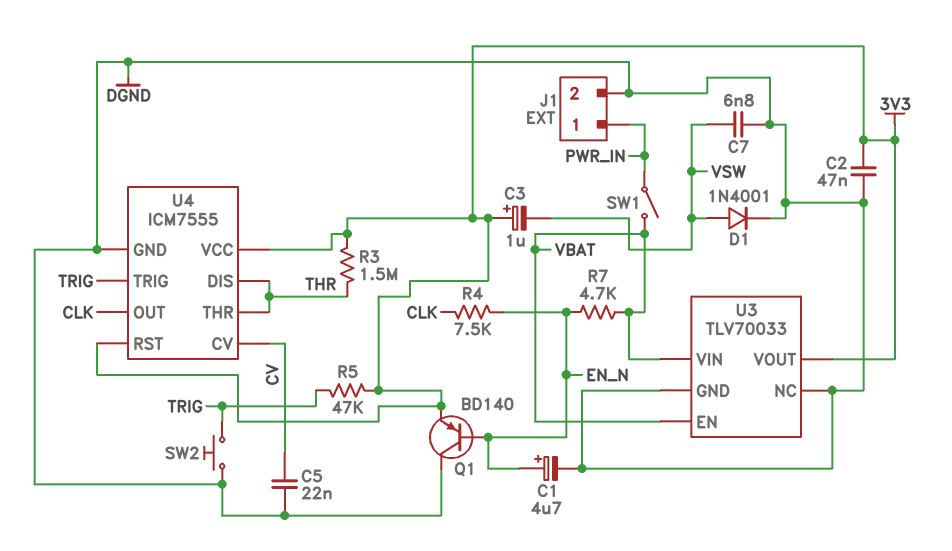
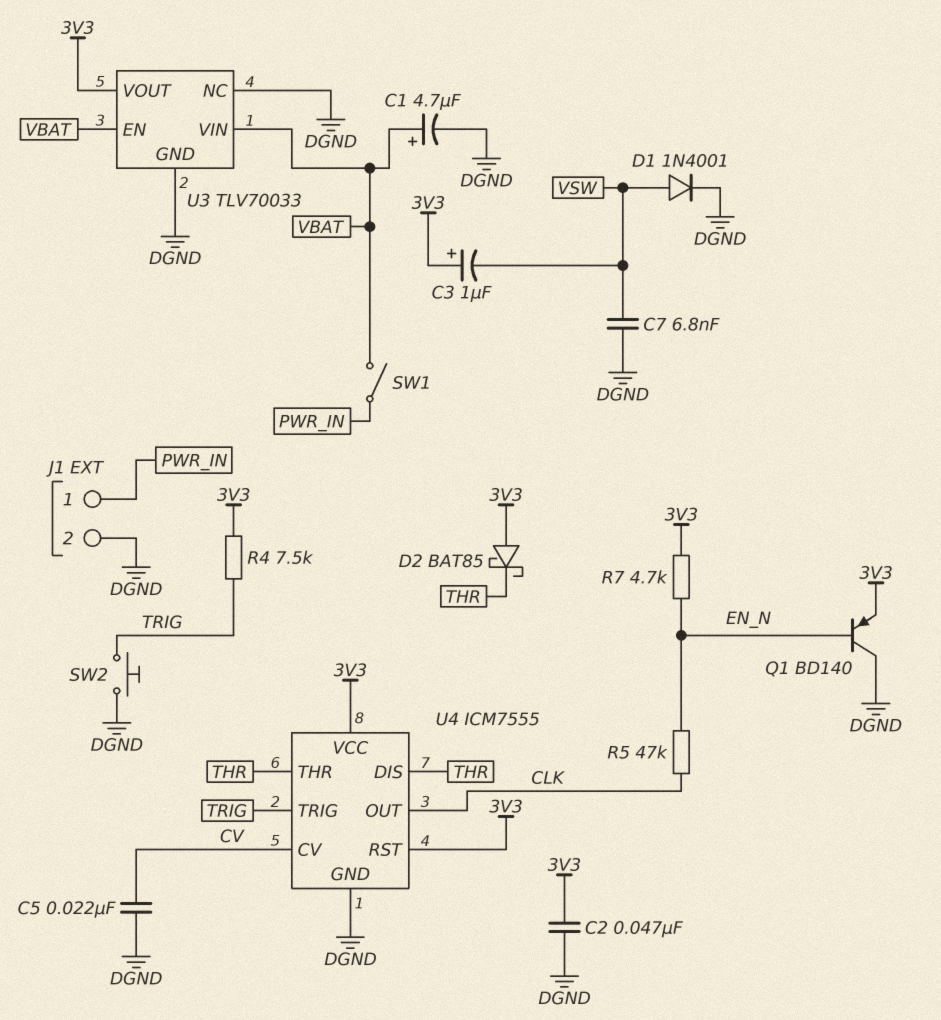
C1: 4.7uF (plus EN_N, minus DGND) -> 4.7uF (plus VBAT, minus DGND)
D2: none -> schottky BAT85 (A 3V3, K THR)
R3: 1.5M (3V3, THR) -> none
R4: 7.5k (CLK, EN_N) -> 7.5k (3V3, TRIG)
R5: 47k (3V3, TRIG) -> 47k (CLK, EN_N)
R7: 4.7k (EN_N, VBAT) -> 4.7k (3V3, EN_N)

